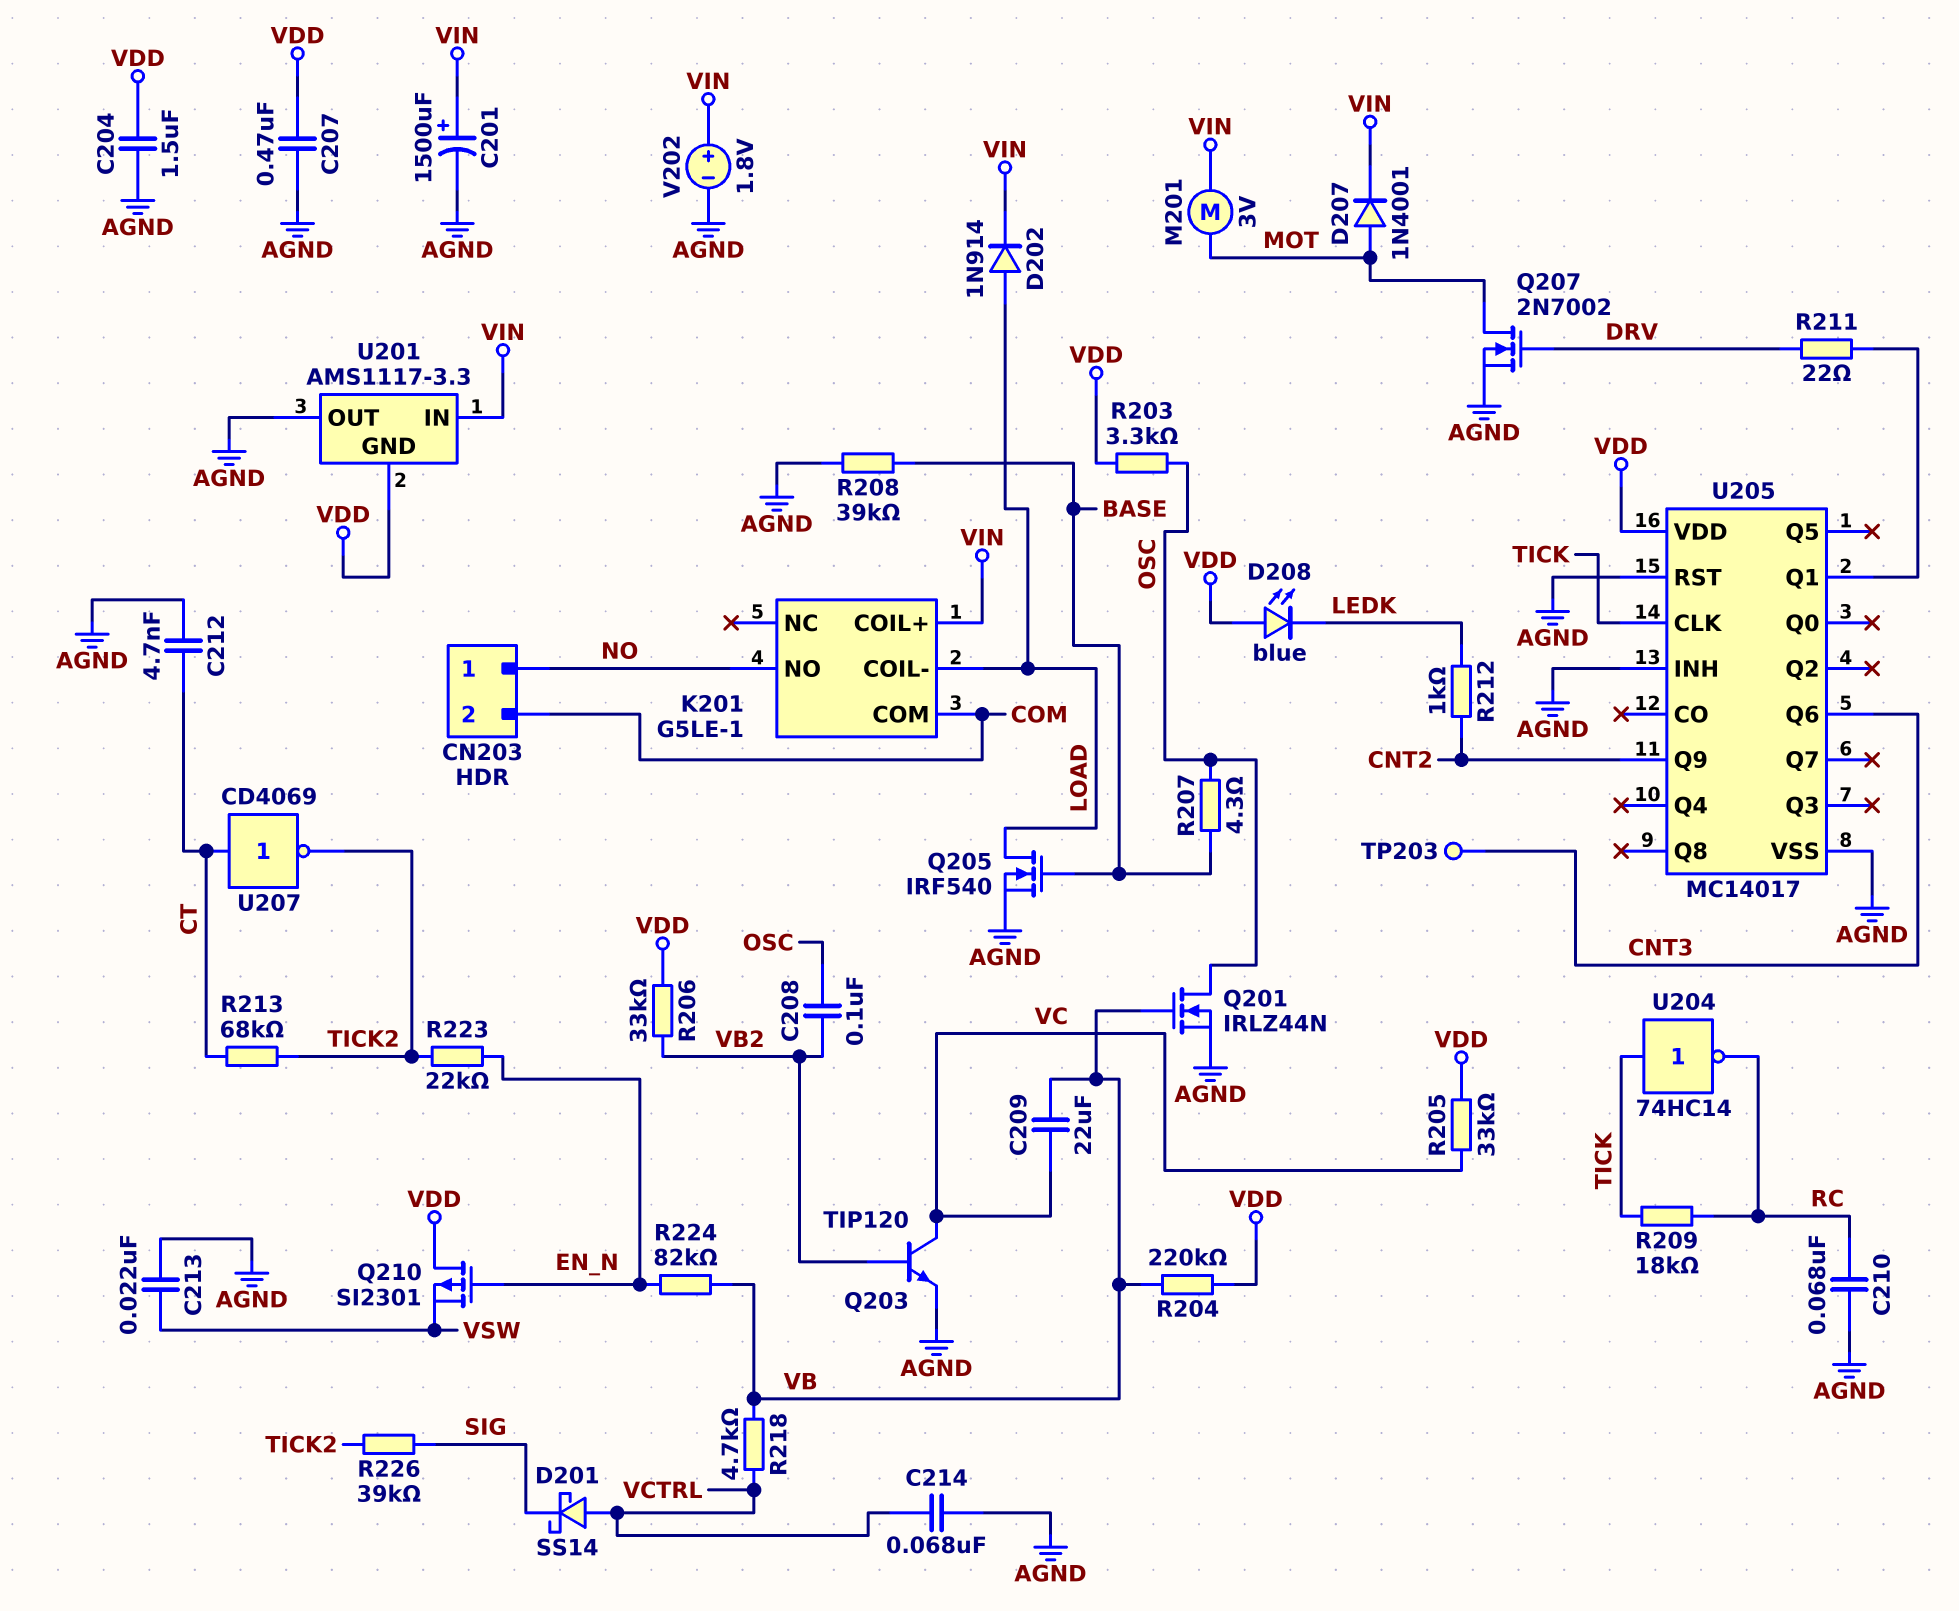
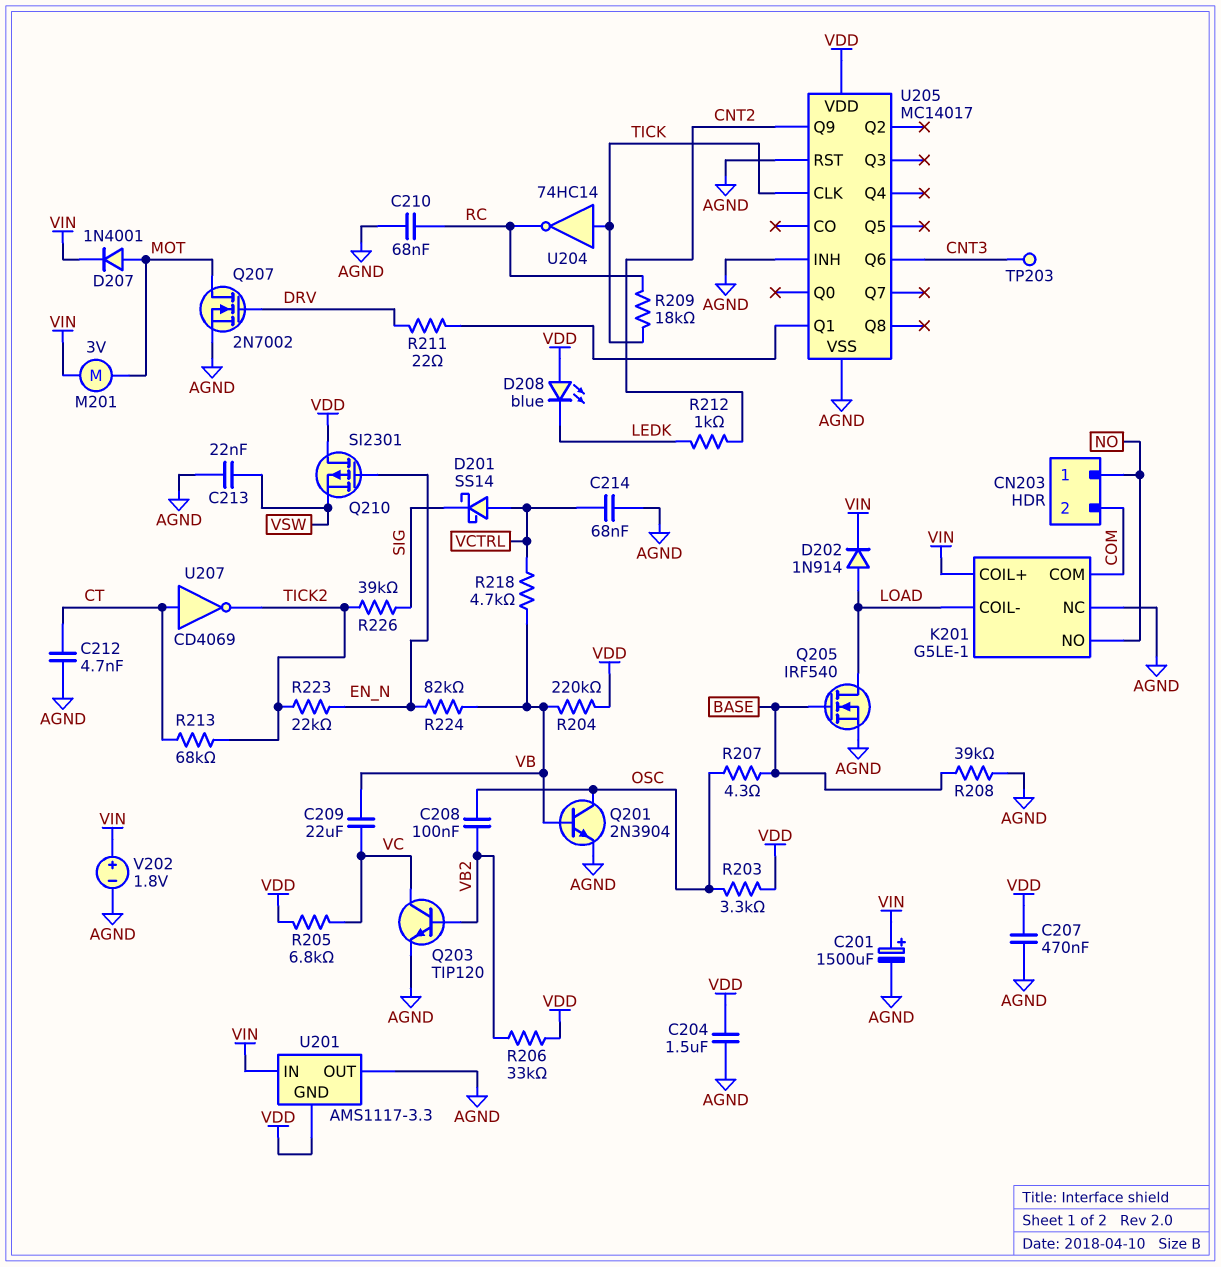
K201 pin NC: none -> AGND
Q201: NMOS IRLZ44N (G VB, D OSC, S AGND) -> NPN 2N3904 (B VB, C OSC, E AGND)
R205: 33k (VC, VDD) -> 6.8k (VC, VDD)

